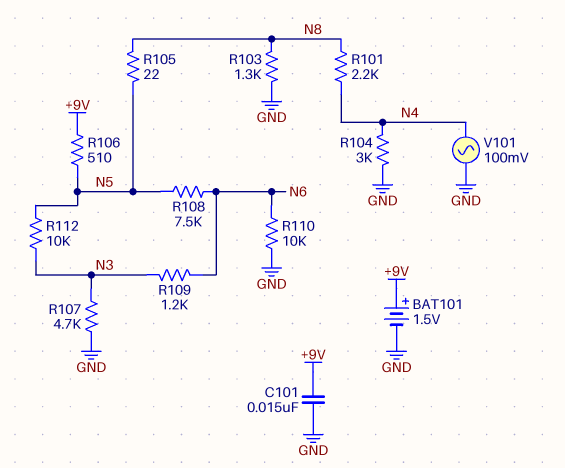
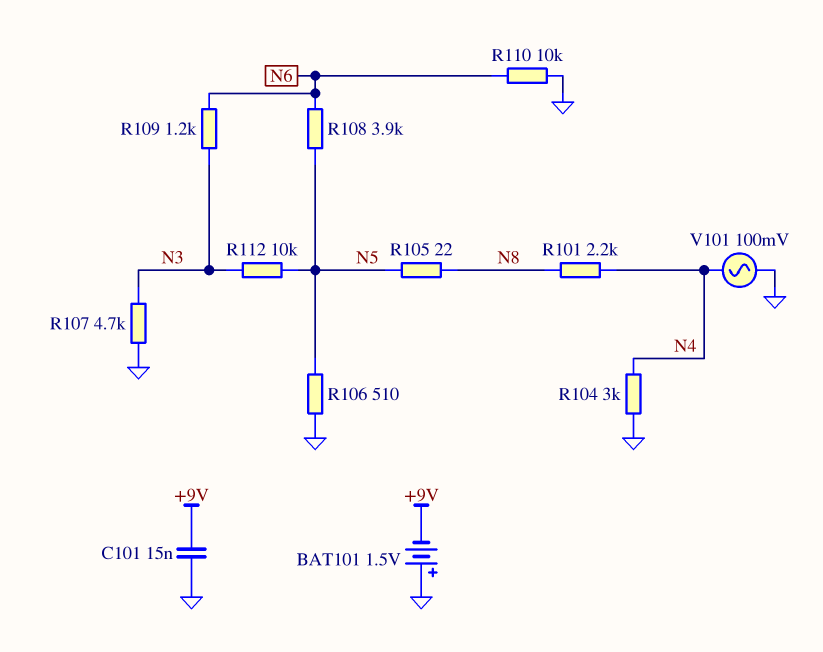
BAT101: 1.5V (plus +9V, minus GND) -> 1.5V (plus GND, minus +9V)
R103: 1.3k (GND, N8) -> none
R106: 510 (+9V, N5) -> 510 (GND, N5)
R108: 7.5k (N5, N6) -> 3.9k (N5, N6)

